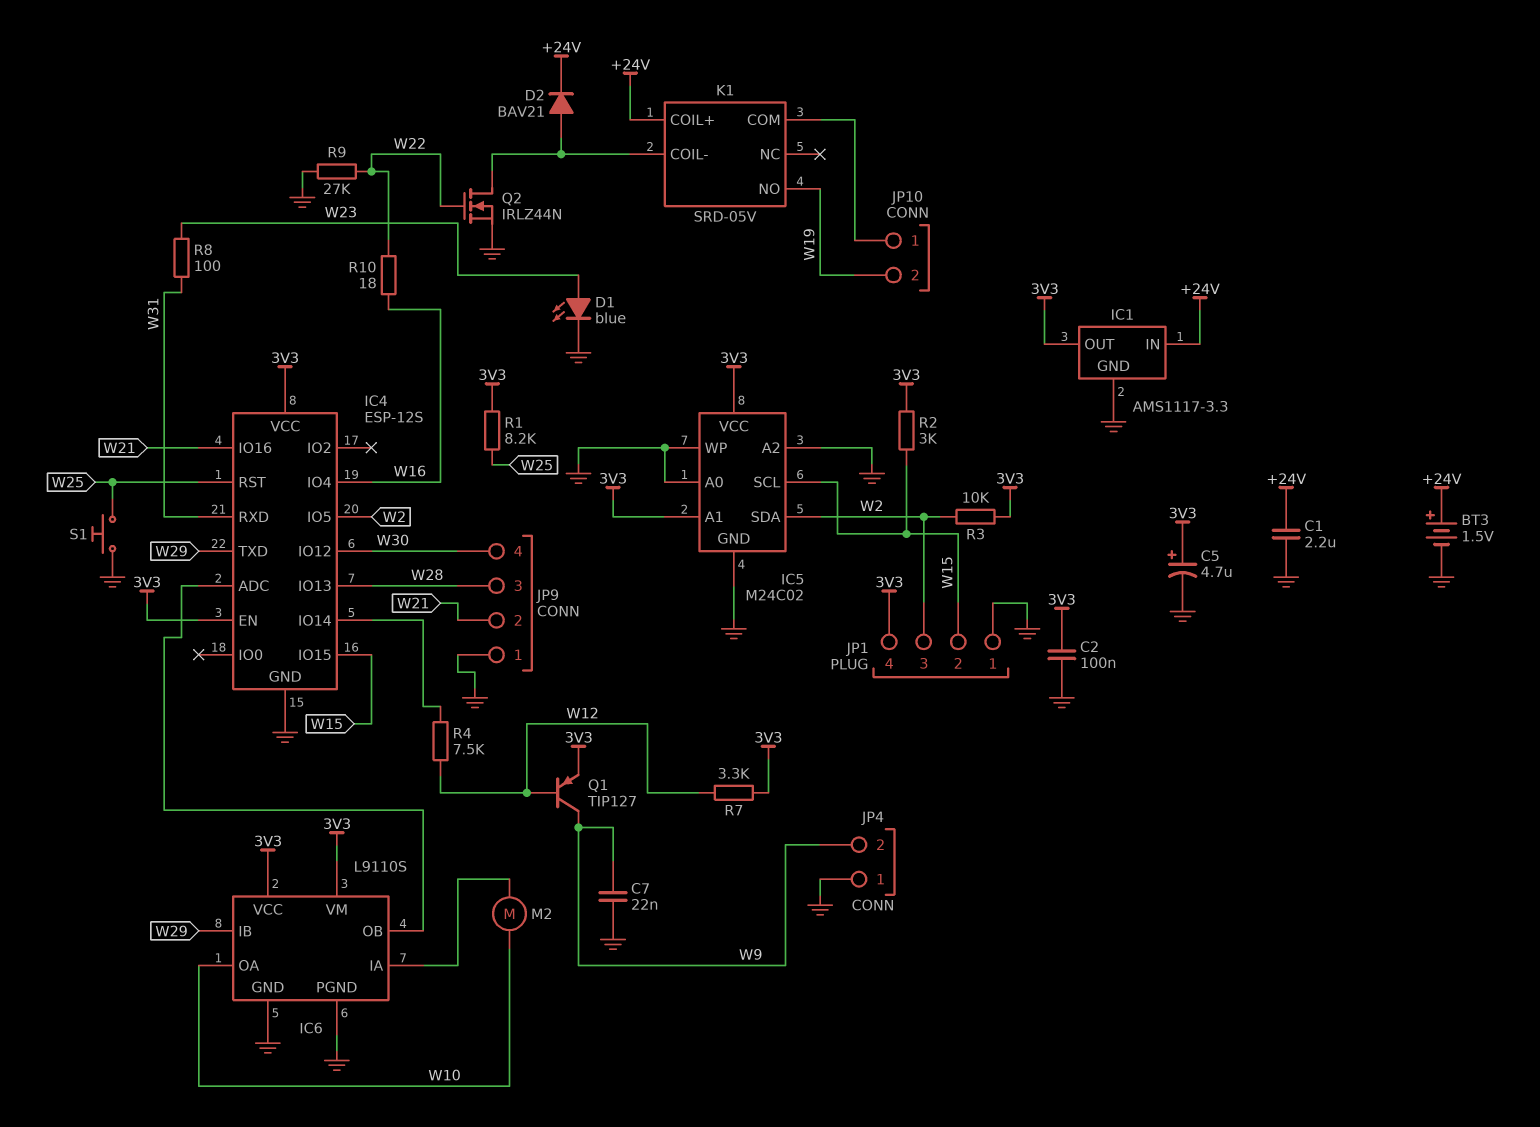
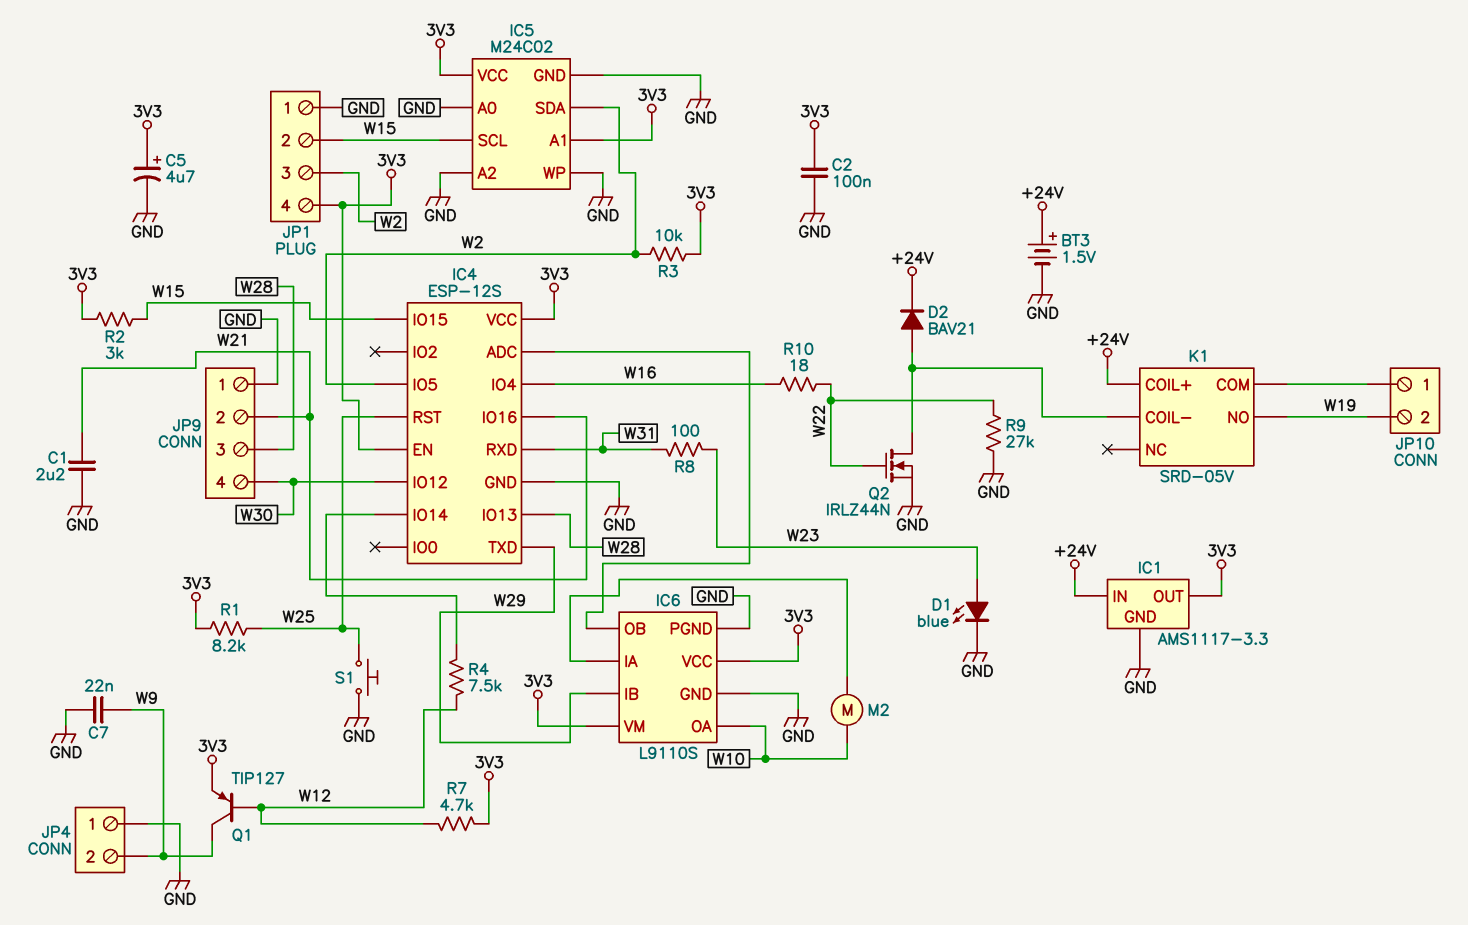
C1: 2.2uF (+24V, GND) -> 2.2uF (GND, W21)
R7: 3.3k (3V3, W12) -> 4.7k (3V3, W12)

